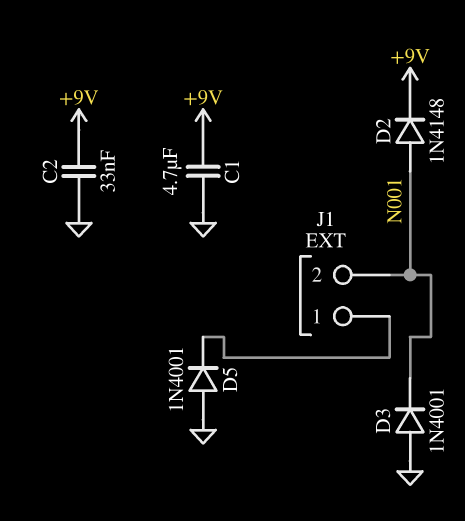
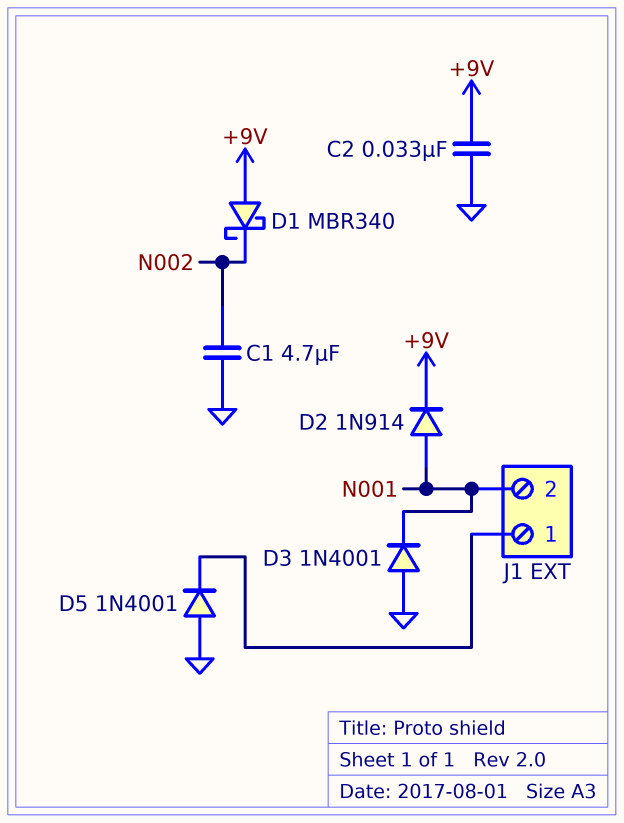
C1: 4.7uF (+9V, GND) -> 4.7uF (GND, N002)
D1: none -> schottky MBR340 (A +9V, K N002)
D2: diode 1N4148 (A N001, K +9V) -> diode 1N914 (A N001, K +9V)

